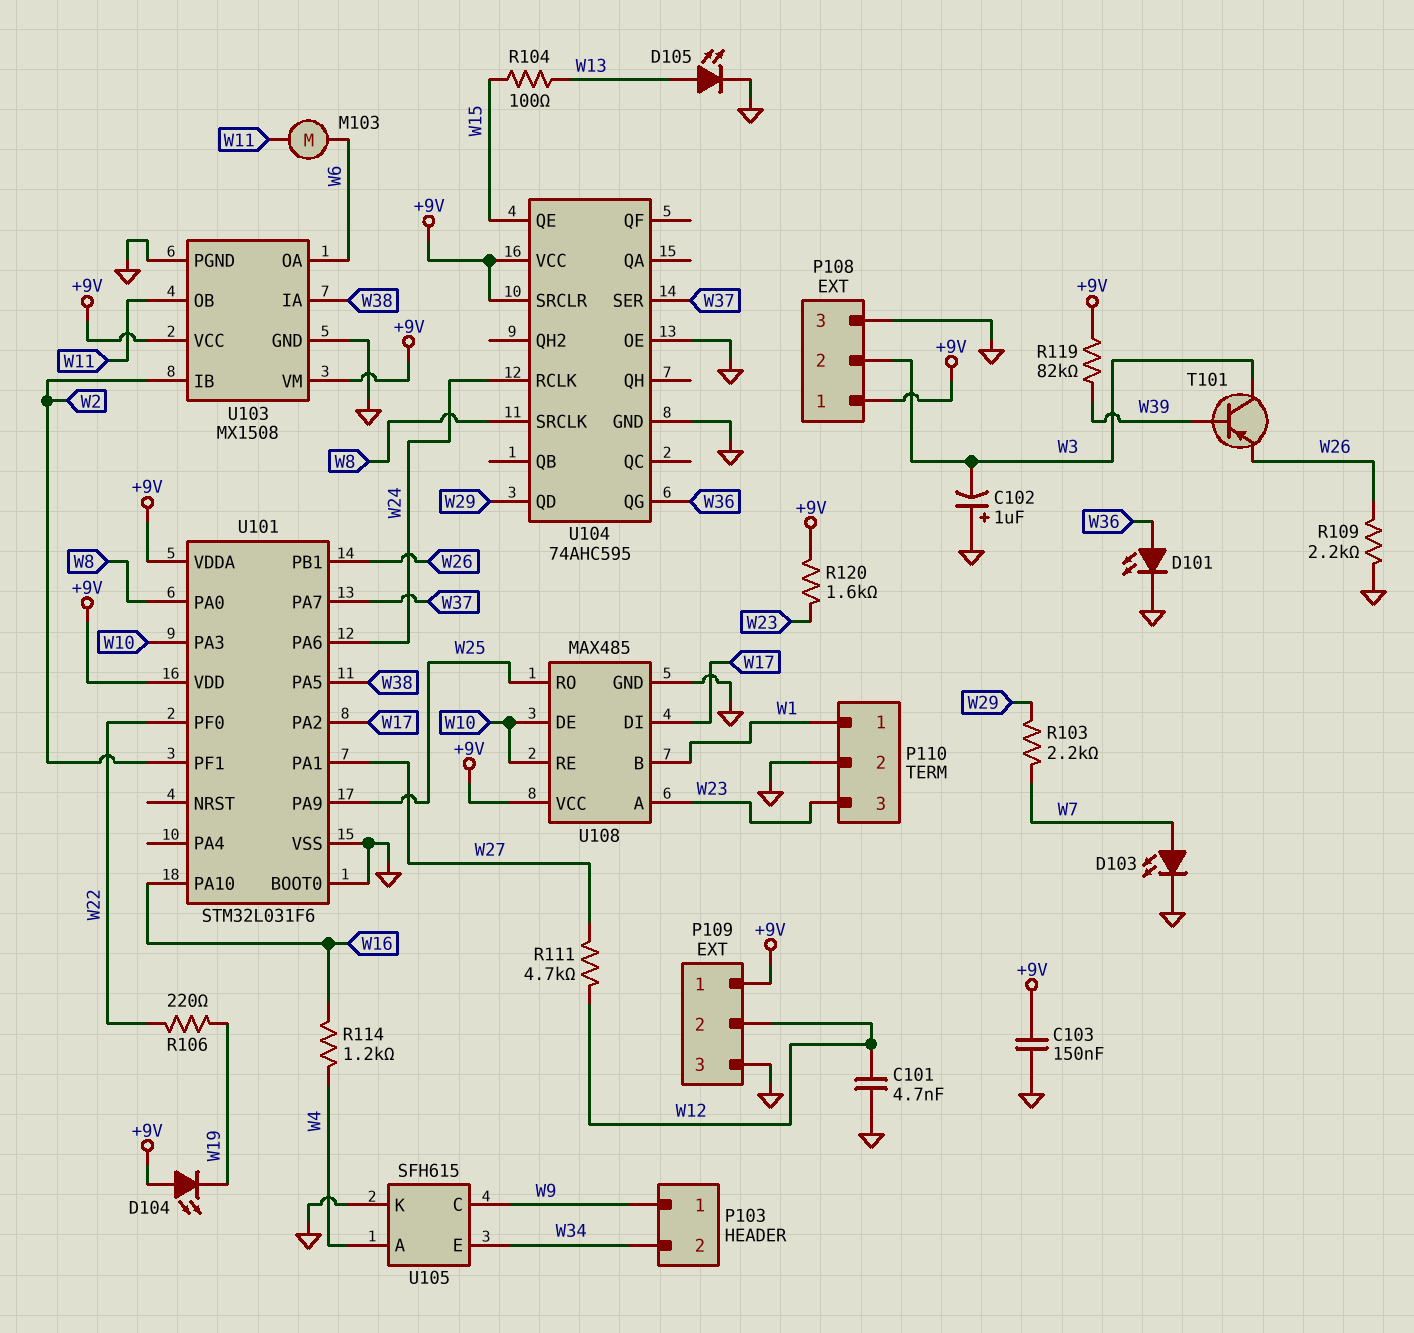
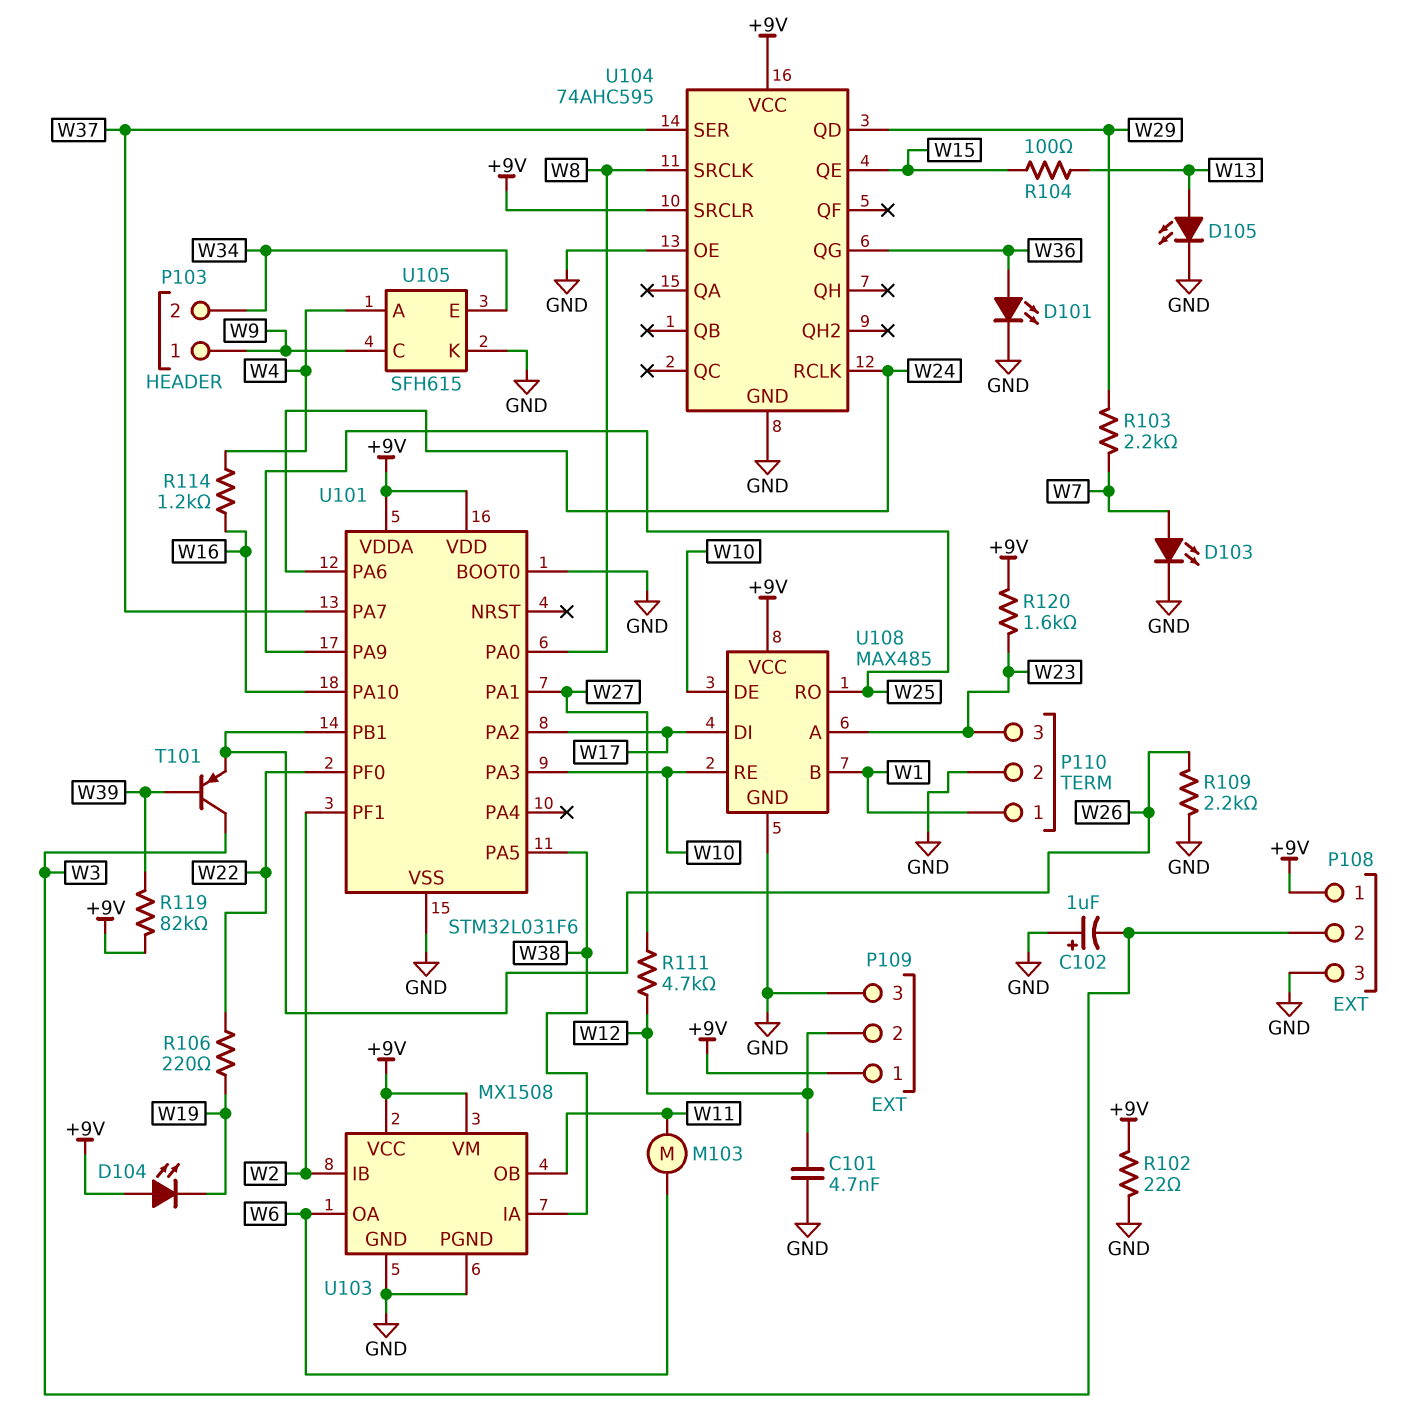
C103: 150nF (+9V, GND) -> none
R102: none -> 22 (+9V, GND)

